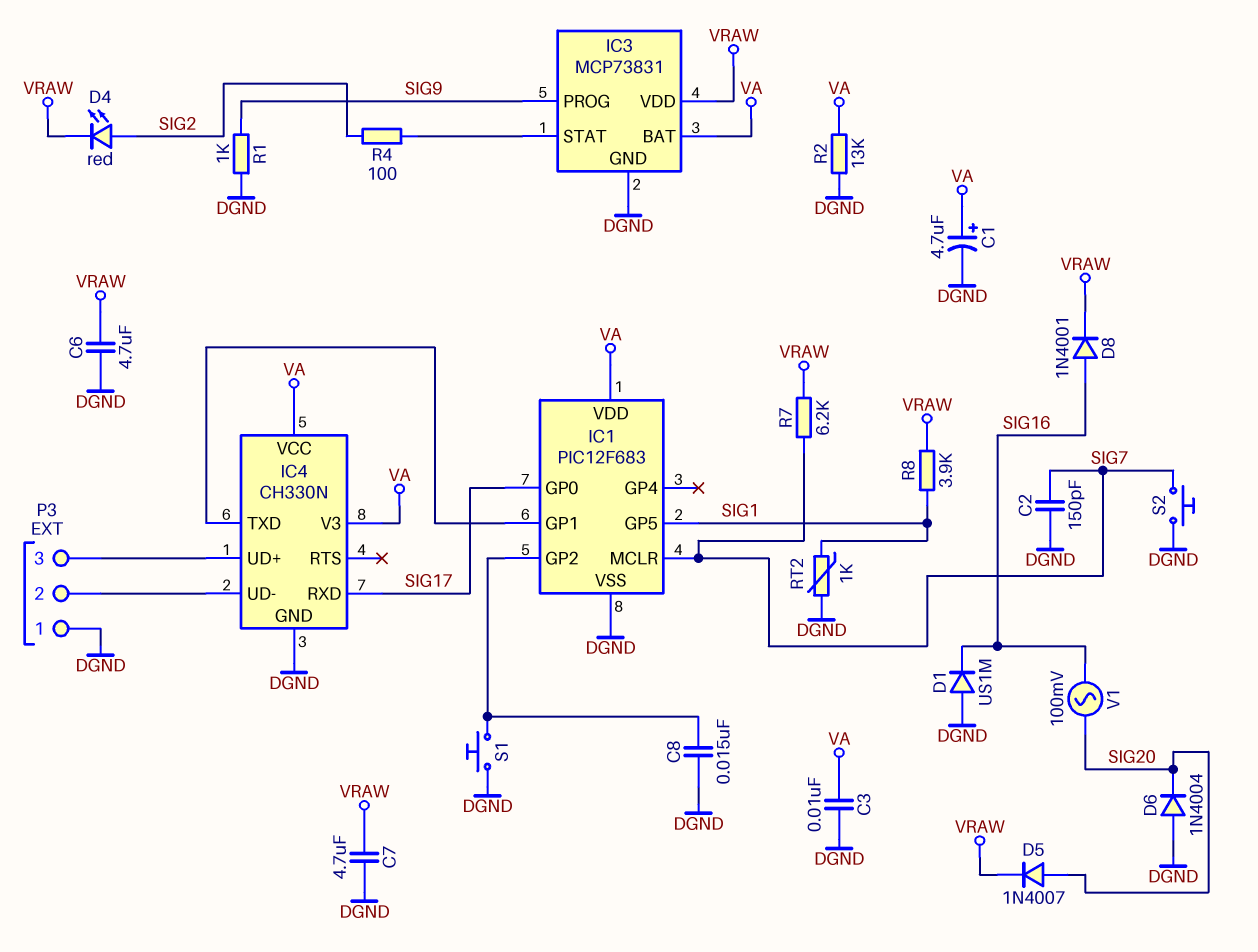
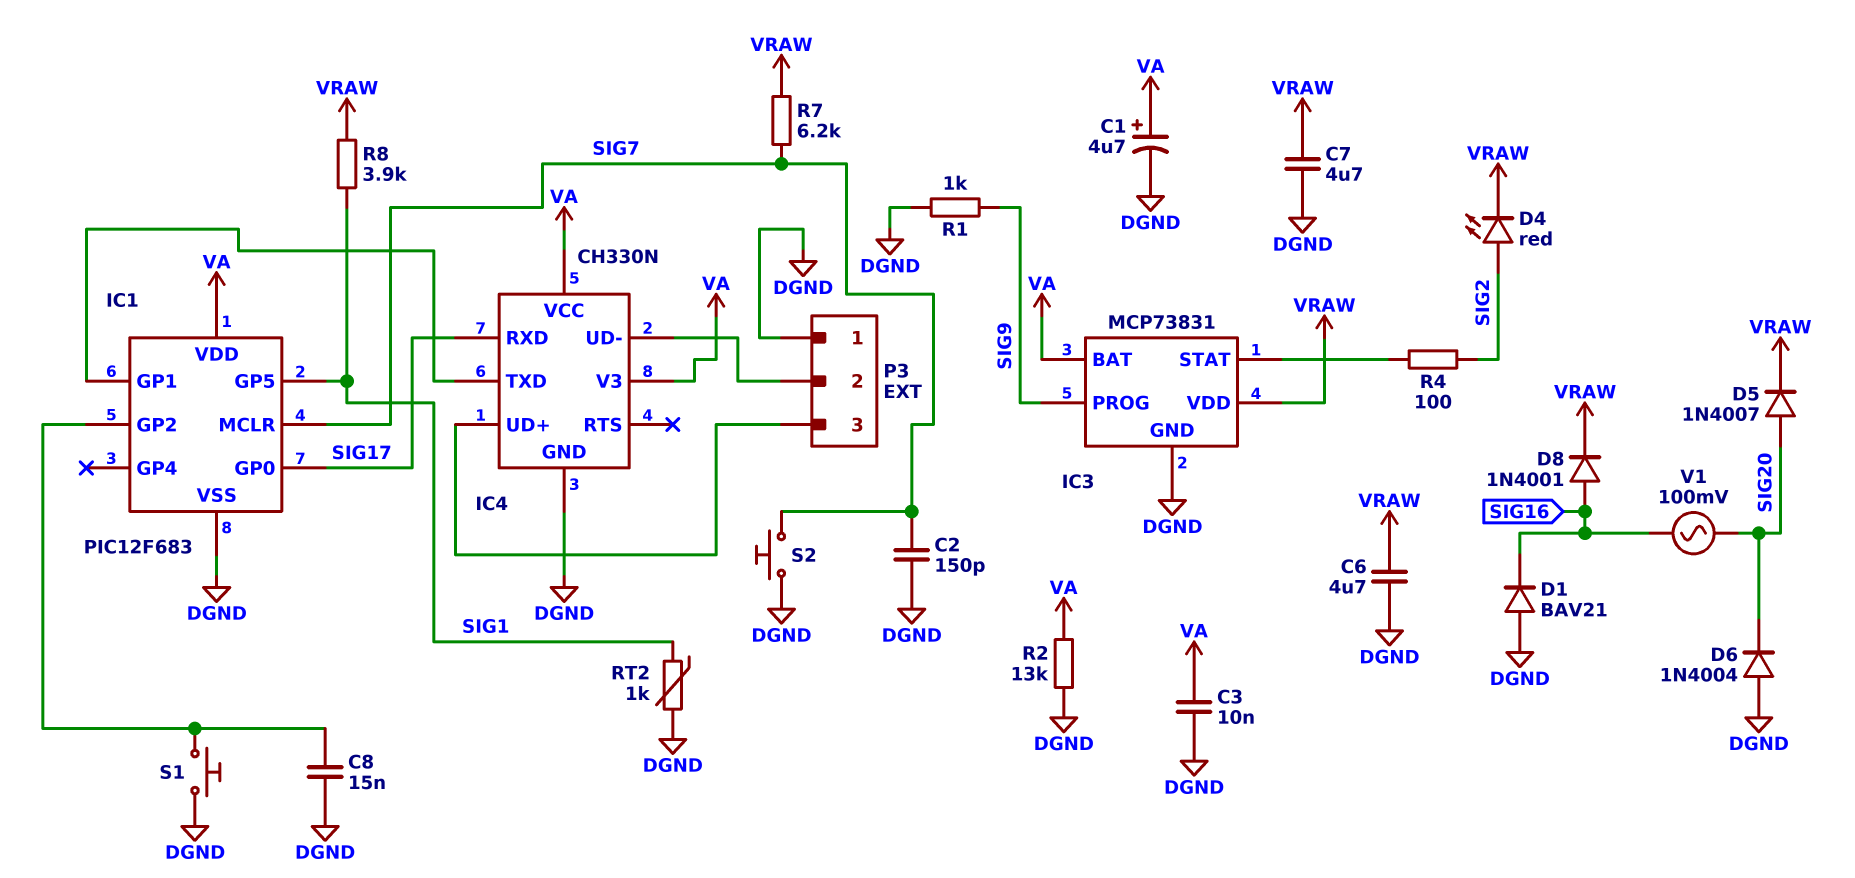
D1: diode US1M (A DGND, K SIG16) -> diode BAV21 (A DGND, K SIG16)

